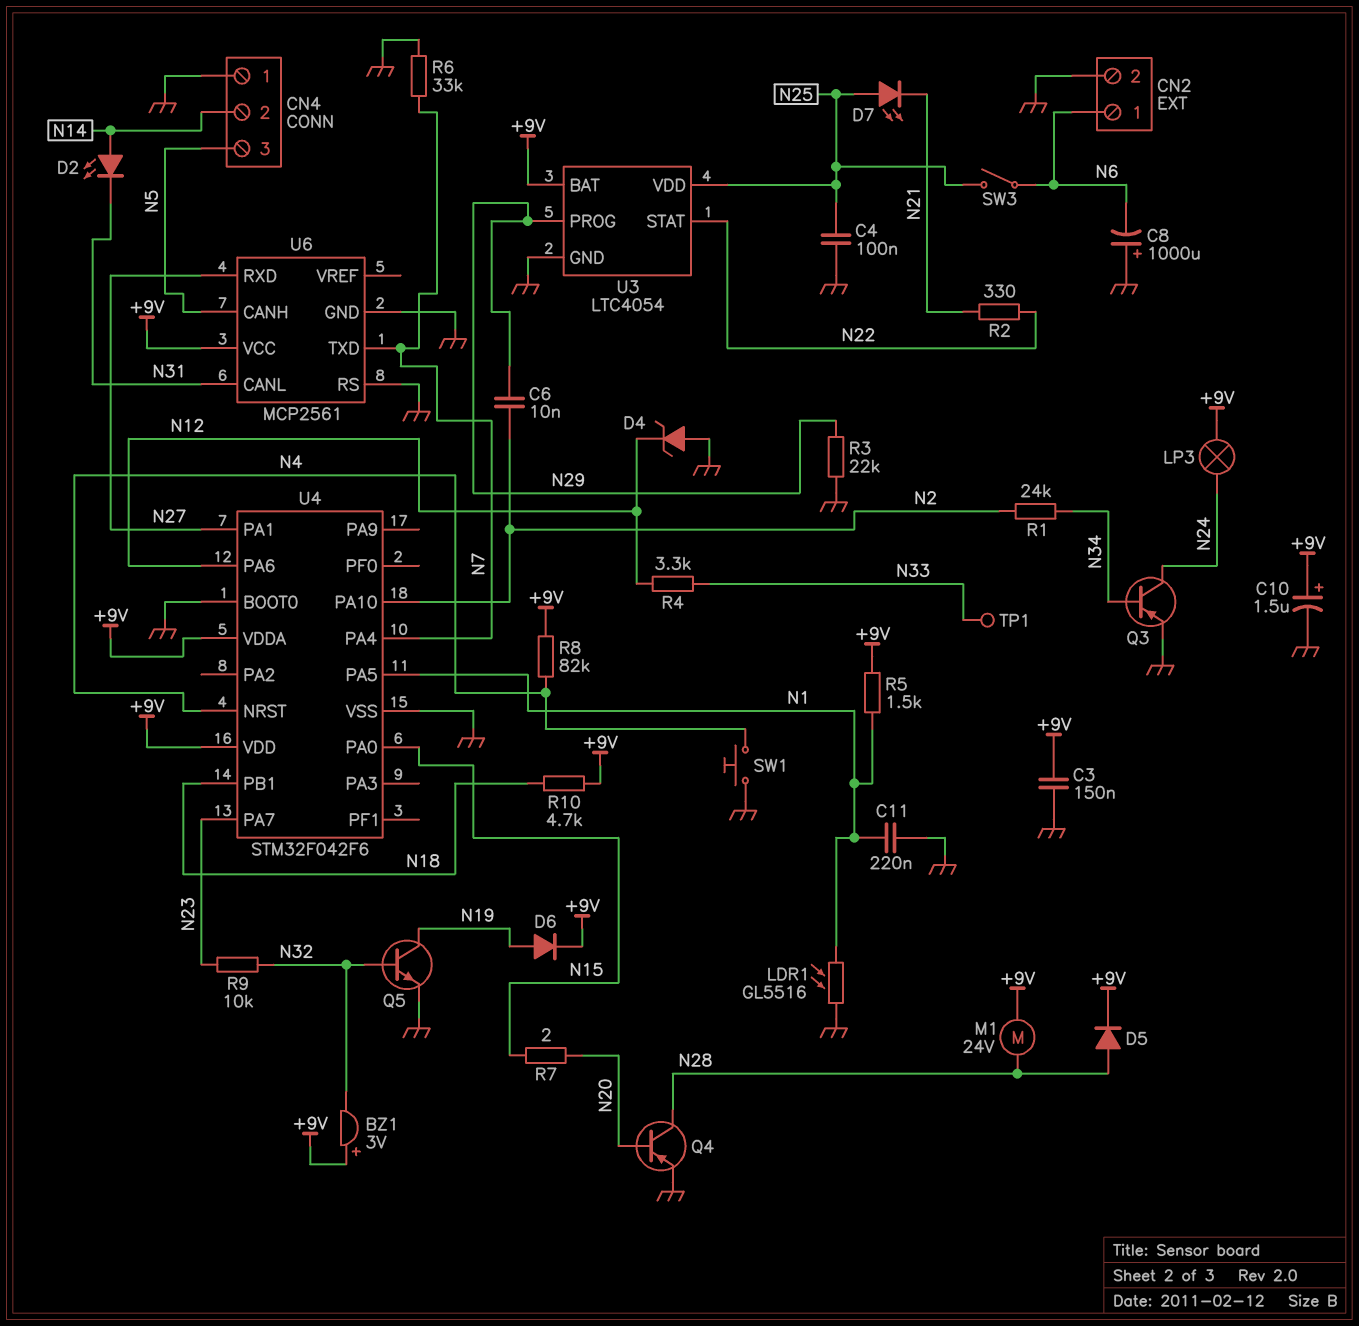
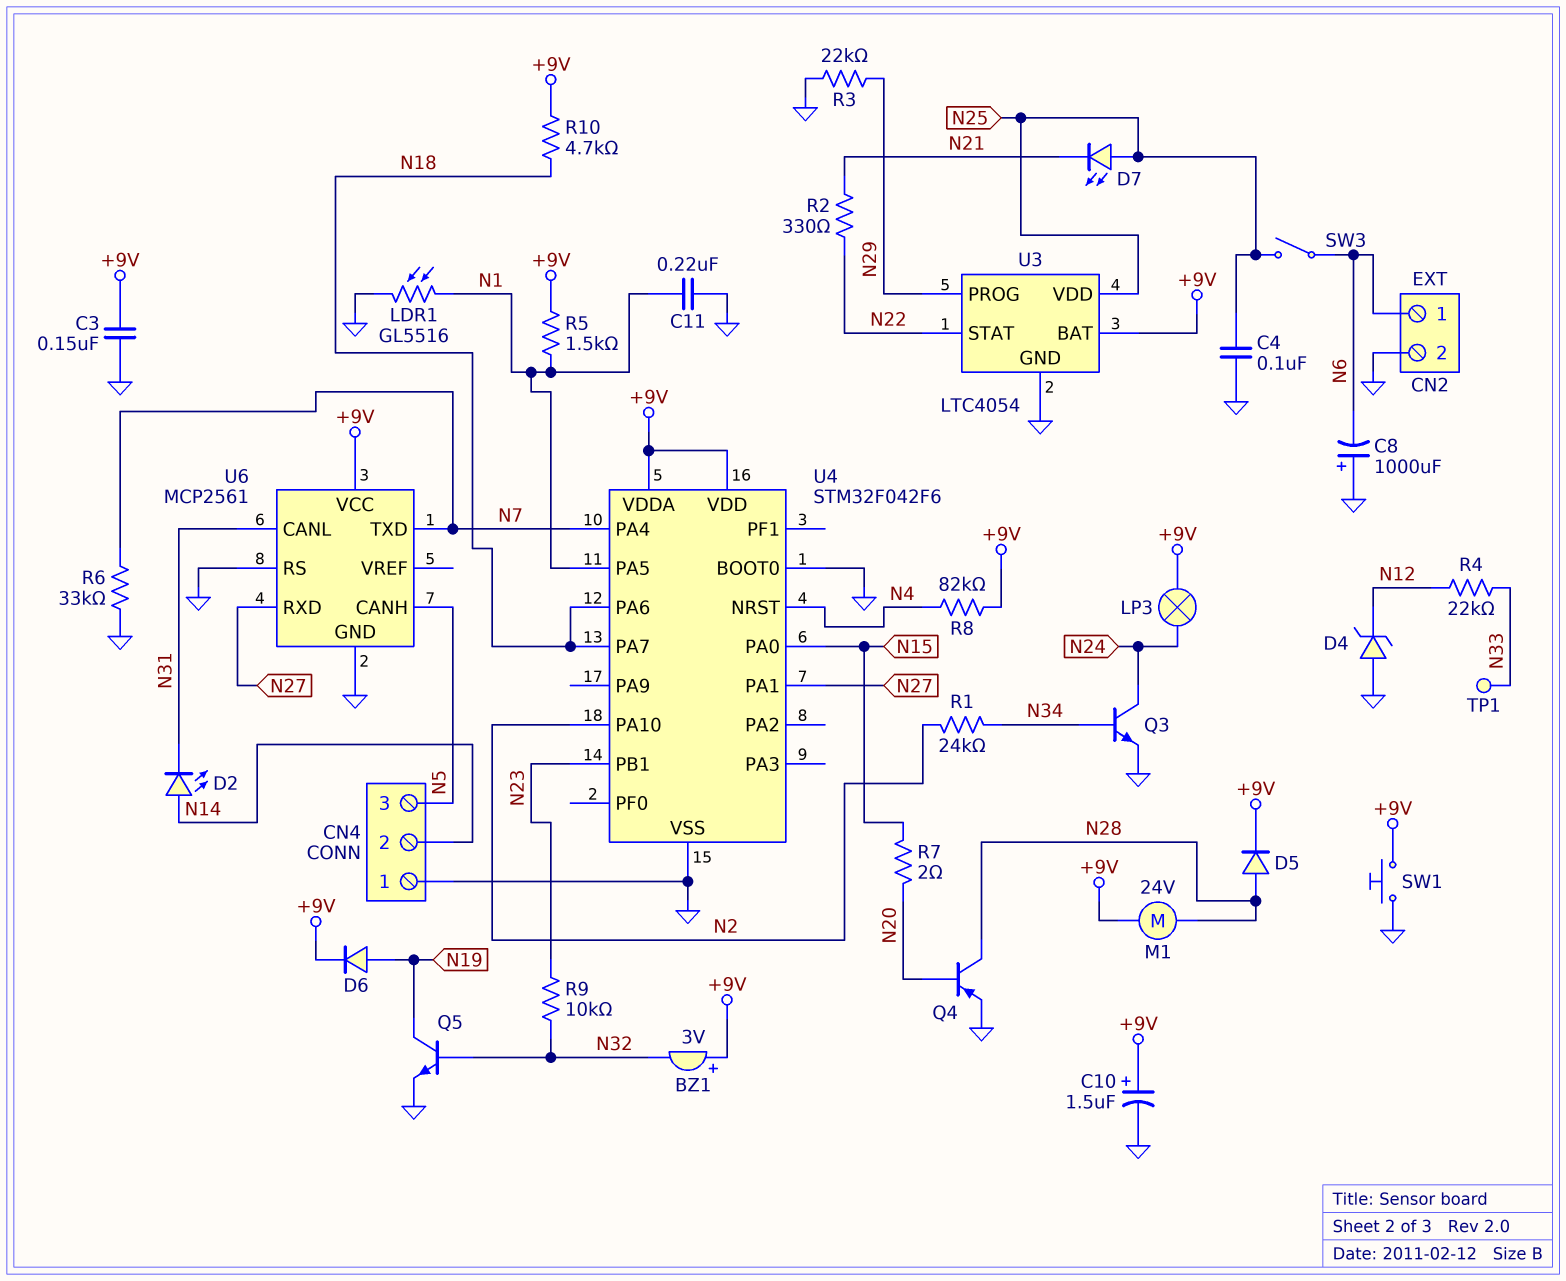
C6: 10nF (N2, N29) -> none
Q3: PNP (B N34, C N24, E GND) -> NPN (B N34, C N24, E GND)
R4: 3.3k (N12, N33) -> 22k (N12, N33)
SW1: button (GND, N4) -> button (+9V, GND)
U4 pin PA6: N12 -> N18
U4 pin PA7: N23 -> N18
U4 pin PB1: N18 -> N23

